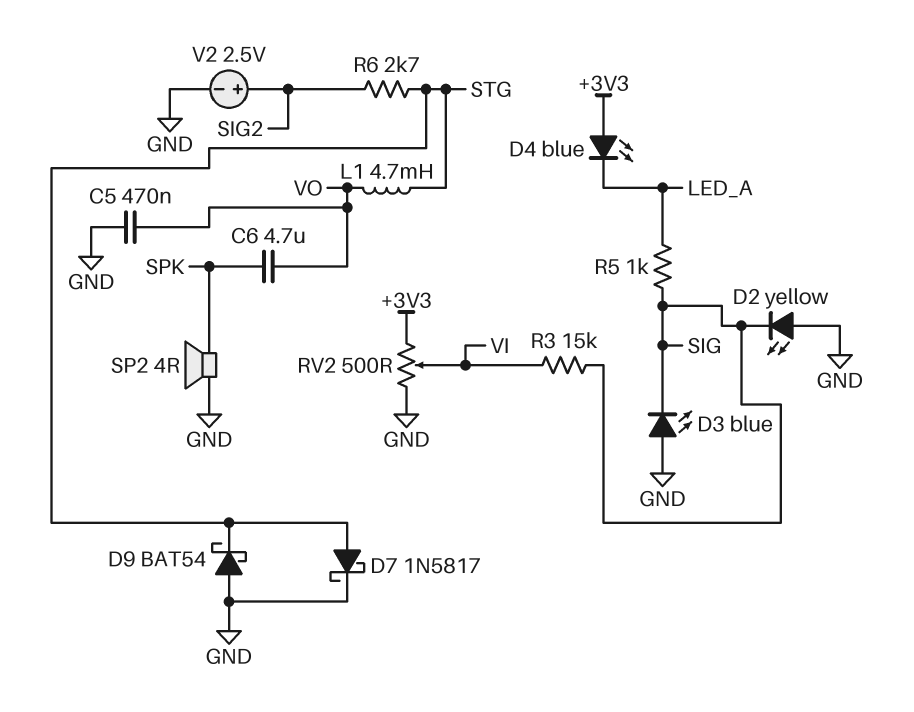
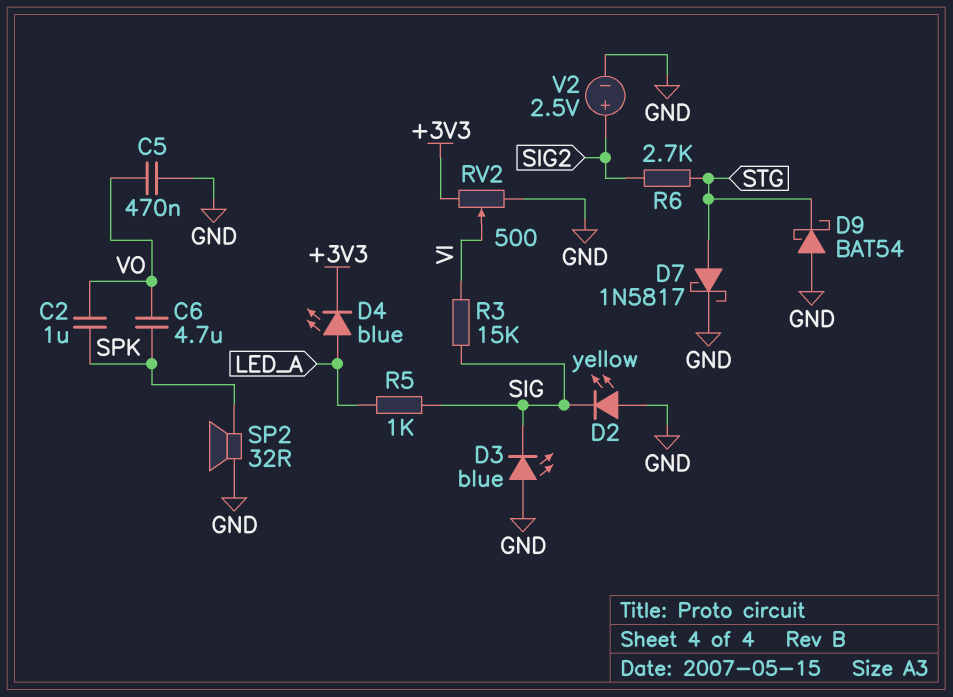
C2: none -> 1uF (SPK, VO)
D4: LED blue (A +3V3, K LED_A) -> LED blue (A LED_A, K +3V3)
L1: 4.7mH (STG, VO) -> none
SP2: speaker 4R (GND, SPK) -> speaker 32R (GND, SPK)

